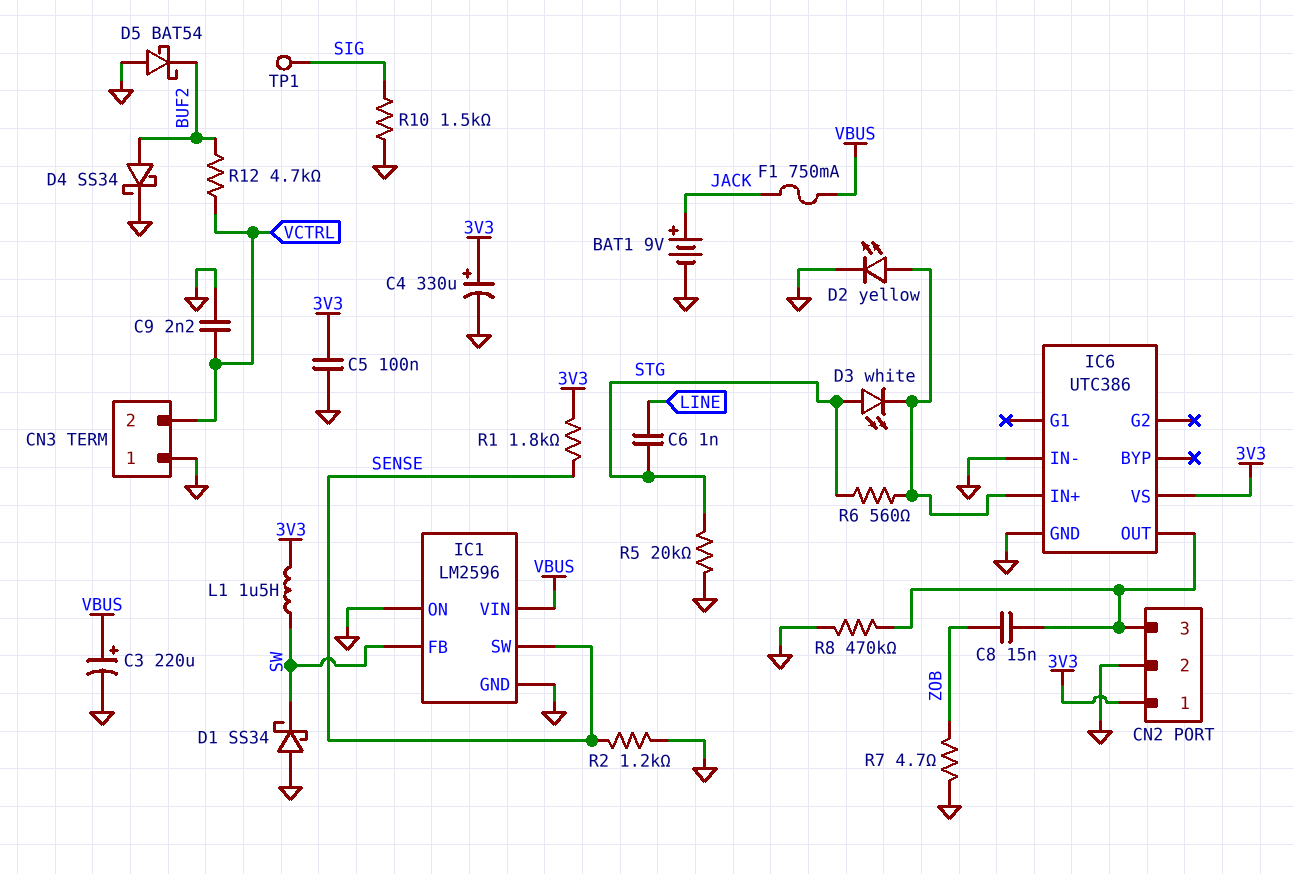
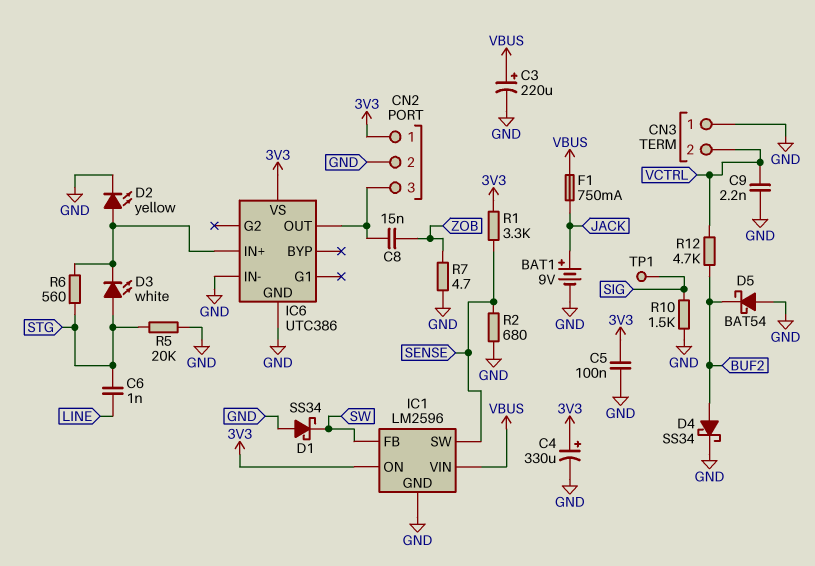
IC1 pin ON: GND -> 3V3
L1: 1.5uH (3V3, SW) -> none
R1: 1.8k (3V3, SENSE) -> 3.3k (3V3, SENSE)
R2: 1.2k (GND, SENSE) -> 680 (GND, SENSE)
R8: 470k (CN2/3, GND) -> none

